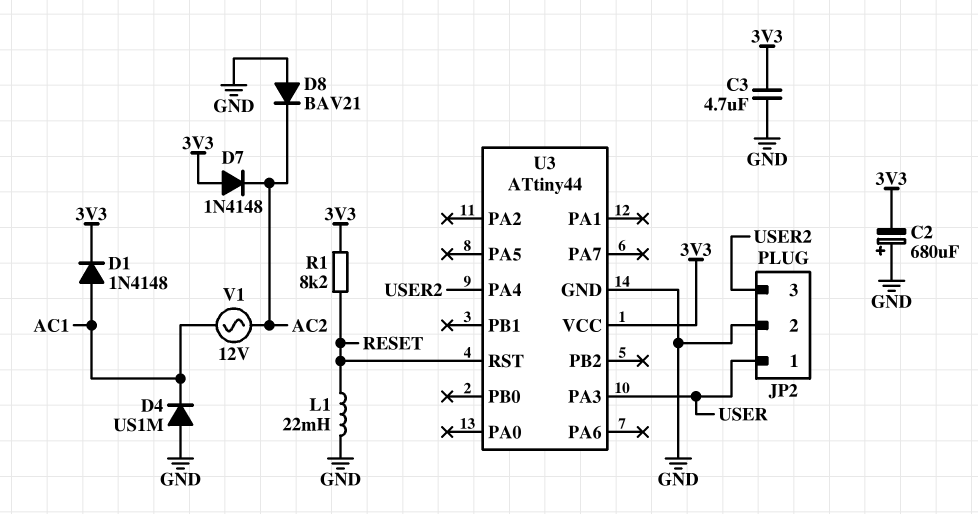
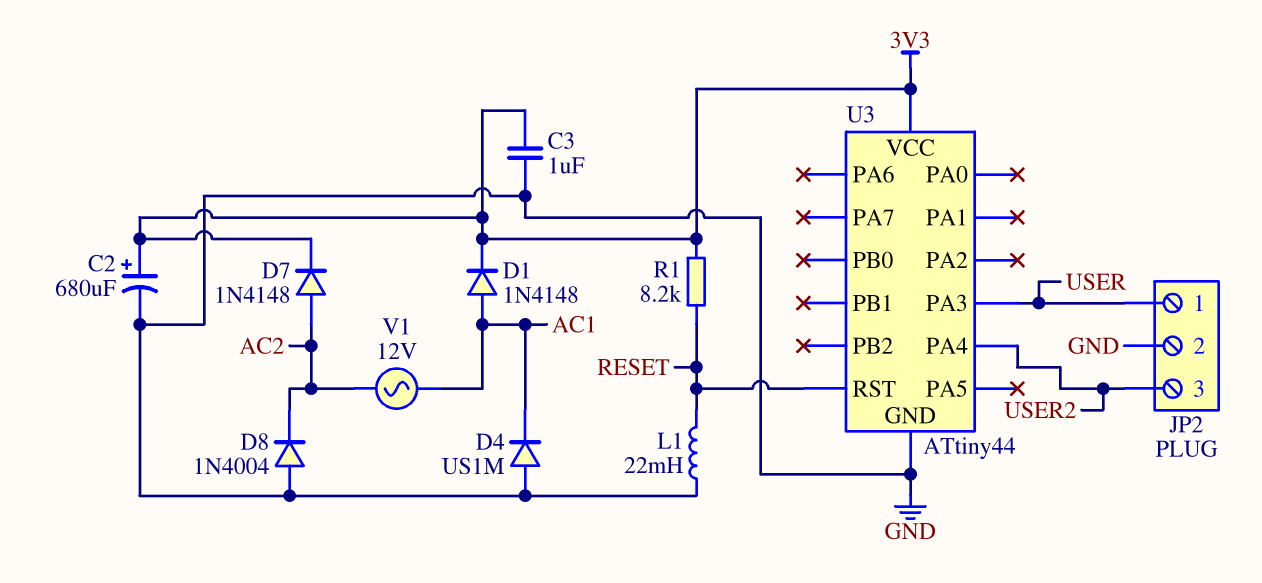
C2: 680uF (plus GND, minus 3V3) -> 680uF (plus 3V3, minus GND)
C3: 4.7uF (3V3, GND) -> 1uF (3V3, GND)
D7: diode 1N4148 (A 3V3, K AC2) -> diode 1N4148 (A AC2, K 3V3)
D8: diode BAV21 (A GND, K AC2) -> diode 1N4004 (A GND, K AC2)

